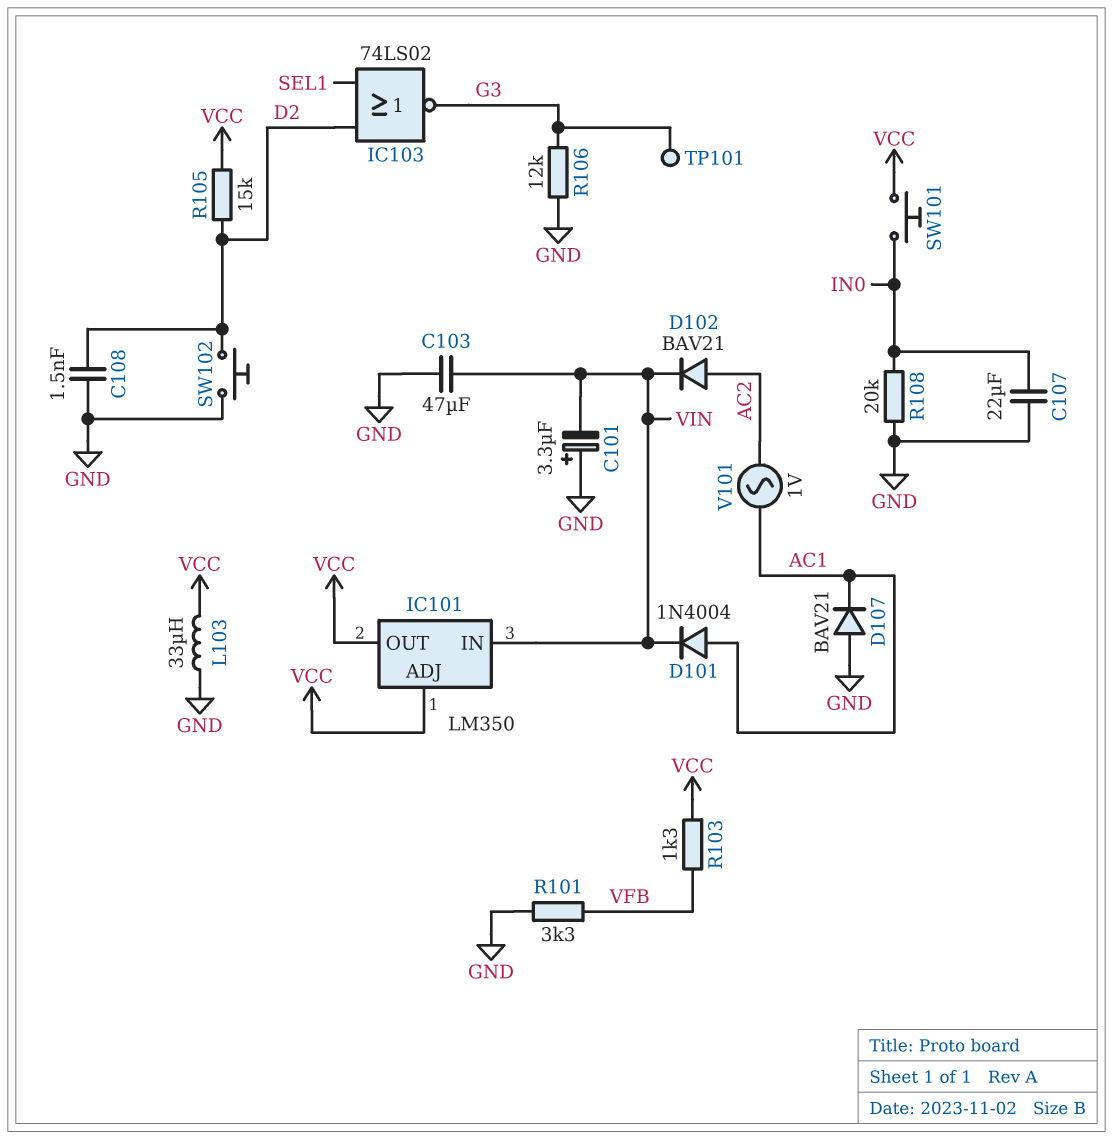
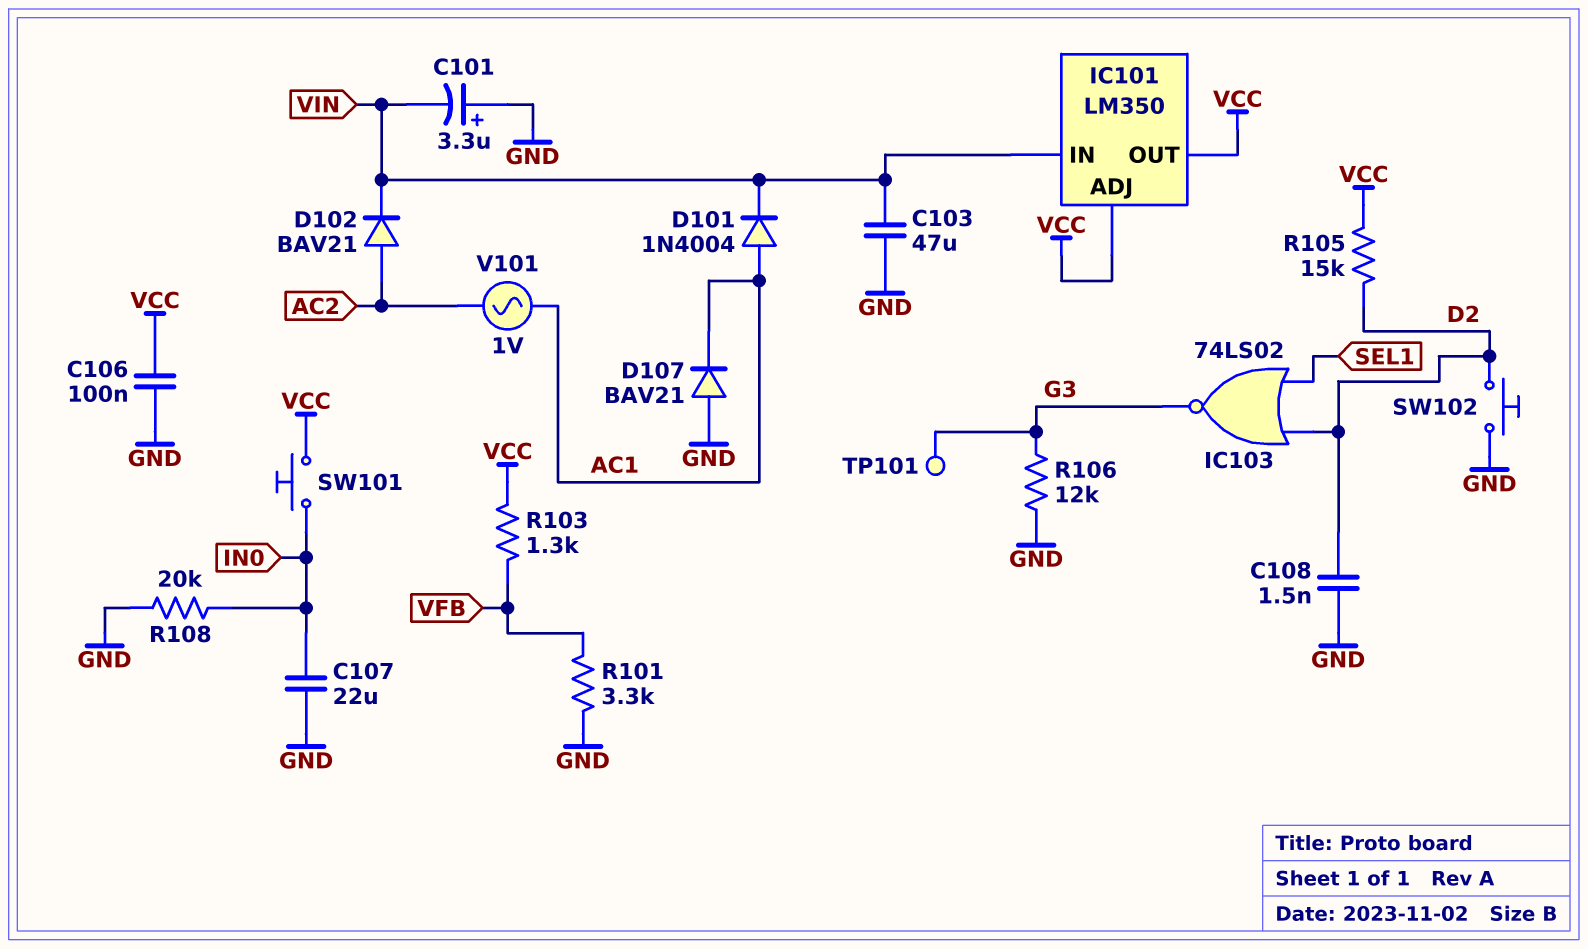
C106: none -> 100nF (GND, VCC)
L103: 33uH (GND, VCC) -> none

